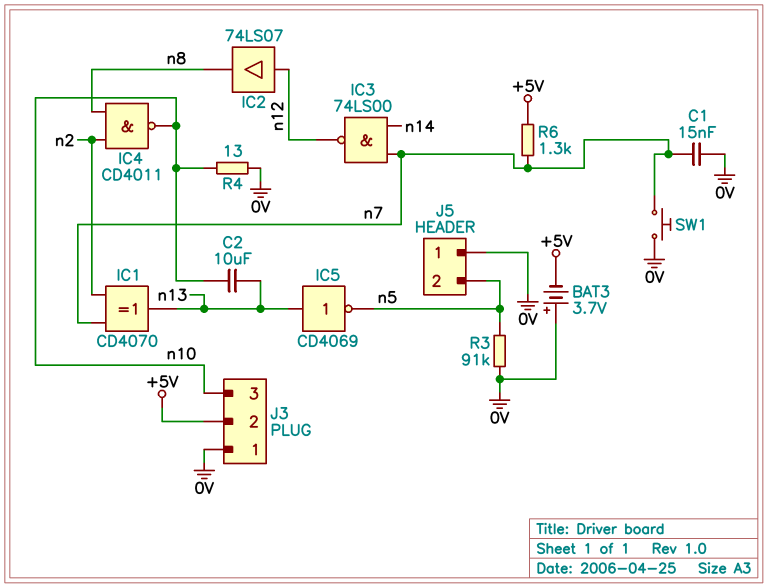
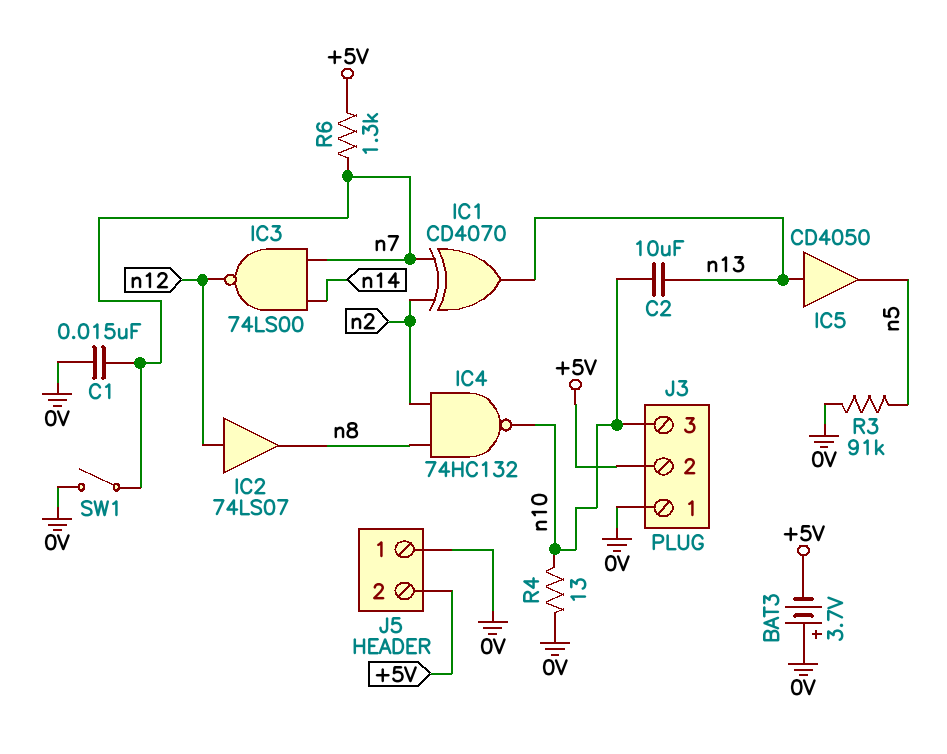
IC4: NAND CD4011 (in n2, in n8, out n10) -> NAND 74HC132 (in n2, in n8, out n10)
IC5: NOT CD4069 (in n13, out n5) -> buffer CD4050 (in n13, out n5)
J5 pin 2: n5 -> +5V
SW1: button (0V, n7) -> switch (0V, n7)

